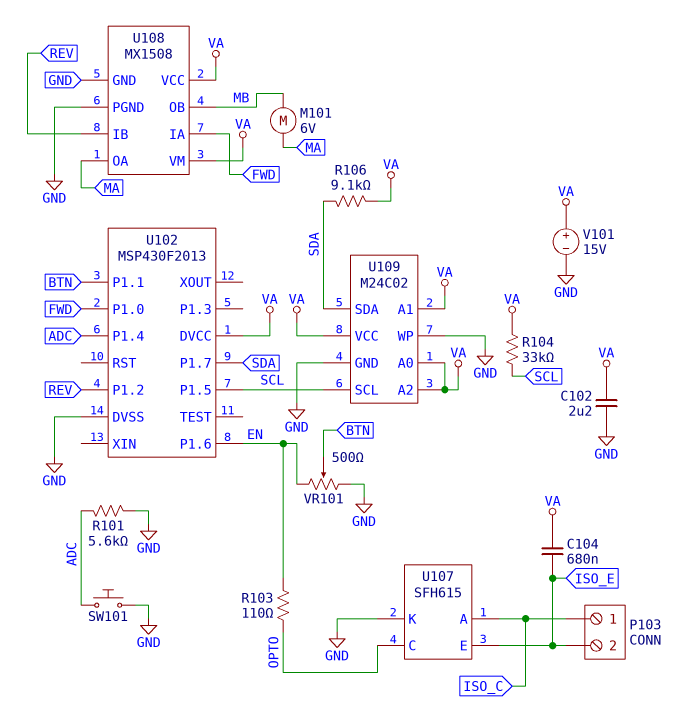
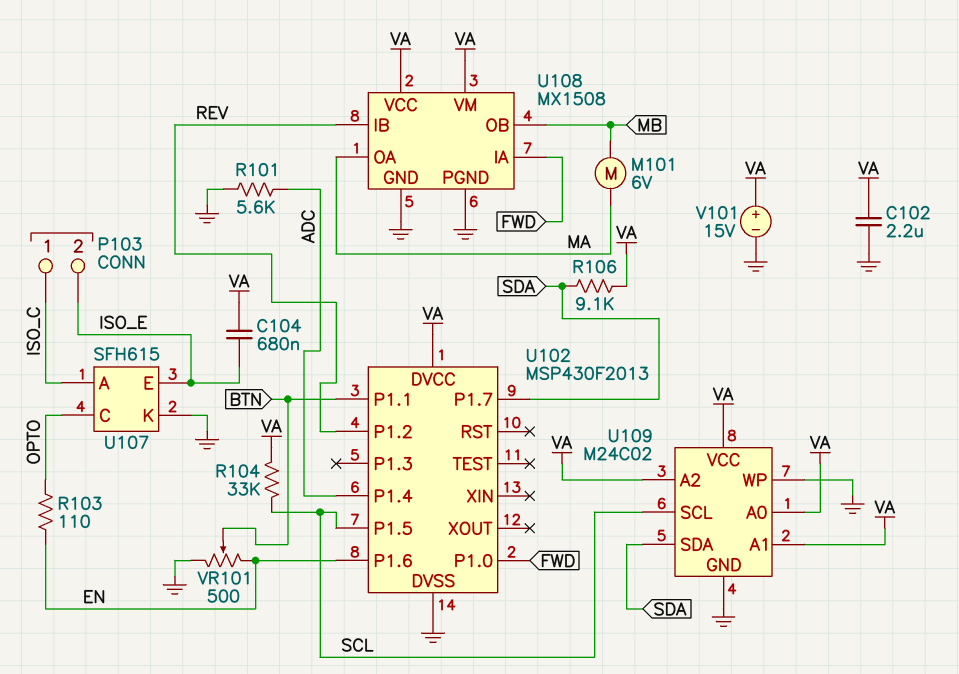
SW101: button (ADC, GND) -> none

